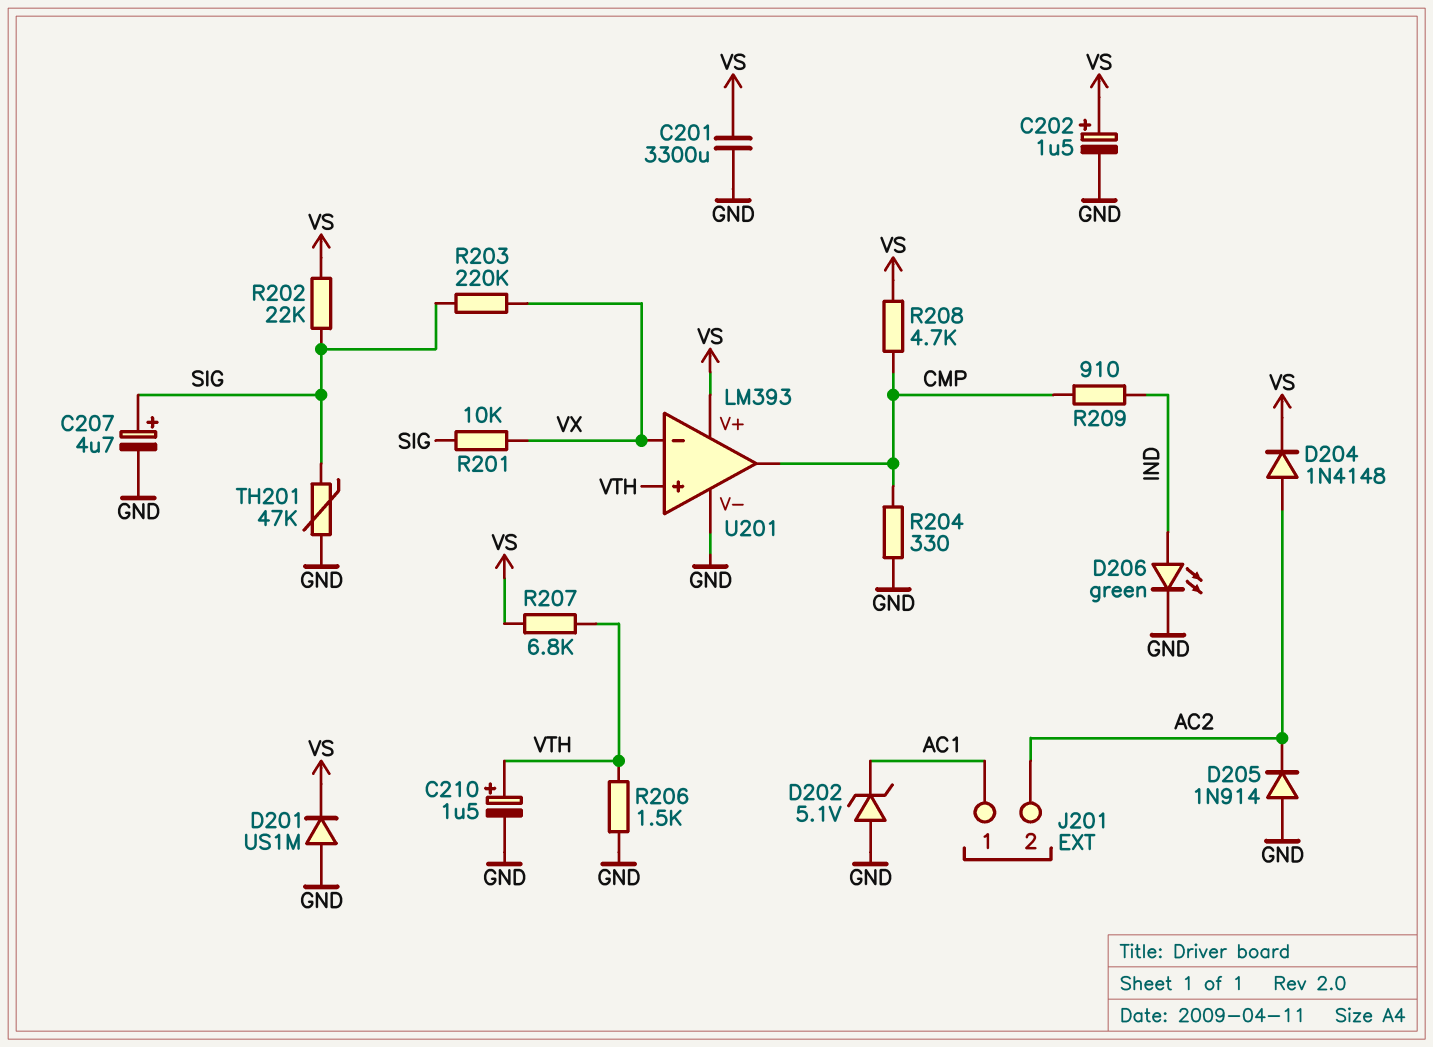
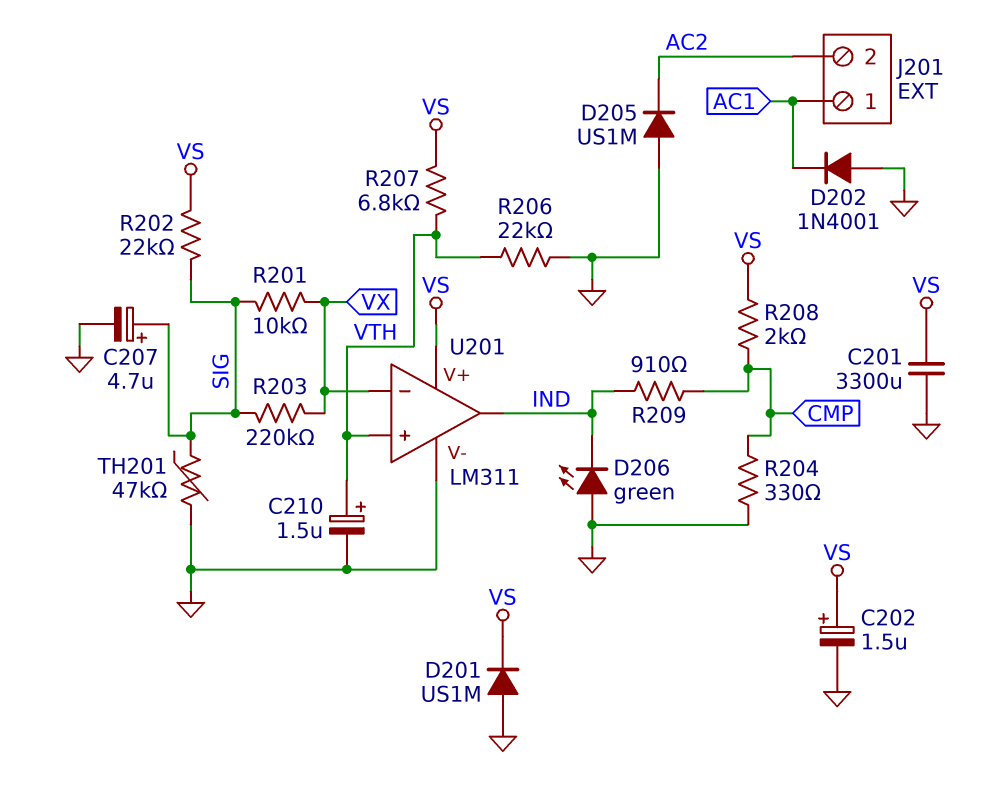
D202: zener 5.1V (A GND, K AC1) -> diode 1N4001 (A GND, K AC1)
D204: diode 1N4148 (A AC2, K VS) -> none
D205: diode 1N914 (A GND, K AC2) -> diode US1M (A GND, K AC2)
D206: LED green (A IND, K GND) -> LED green (A GND, K IND)
R206: 1.5k (GND, VTH) -> 22k (GND, VTH)
R208: 4.7k (CMP, VS) -> 2k (CMP, VS)
U201: LM393 -> LM311
U201 pin out: CMP -> IND

